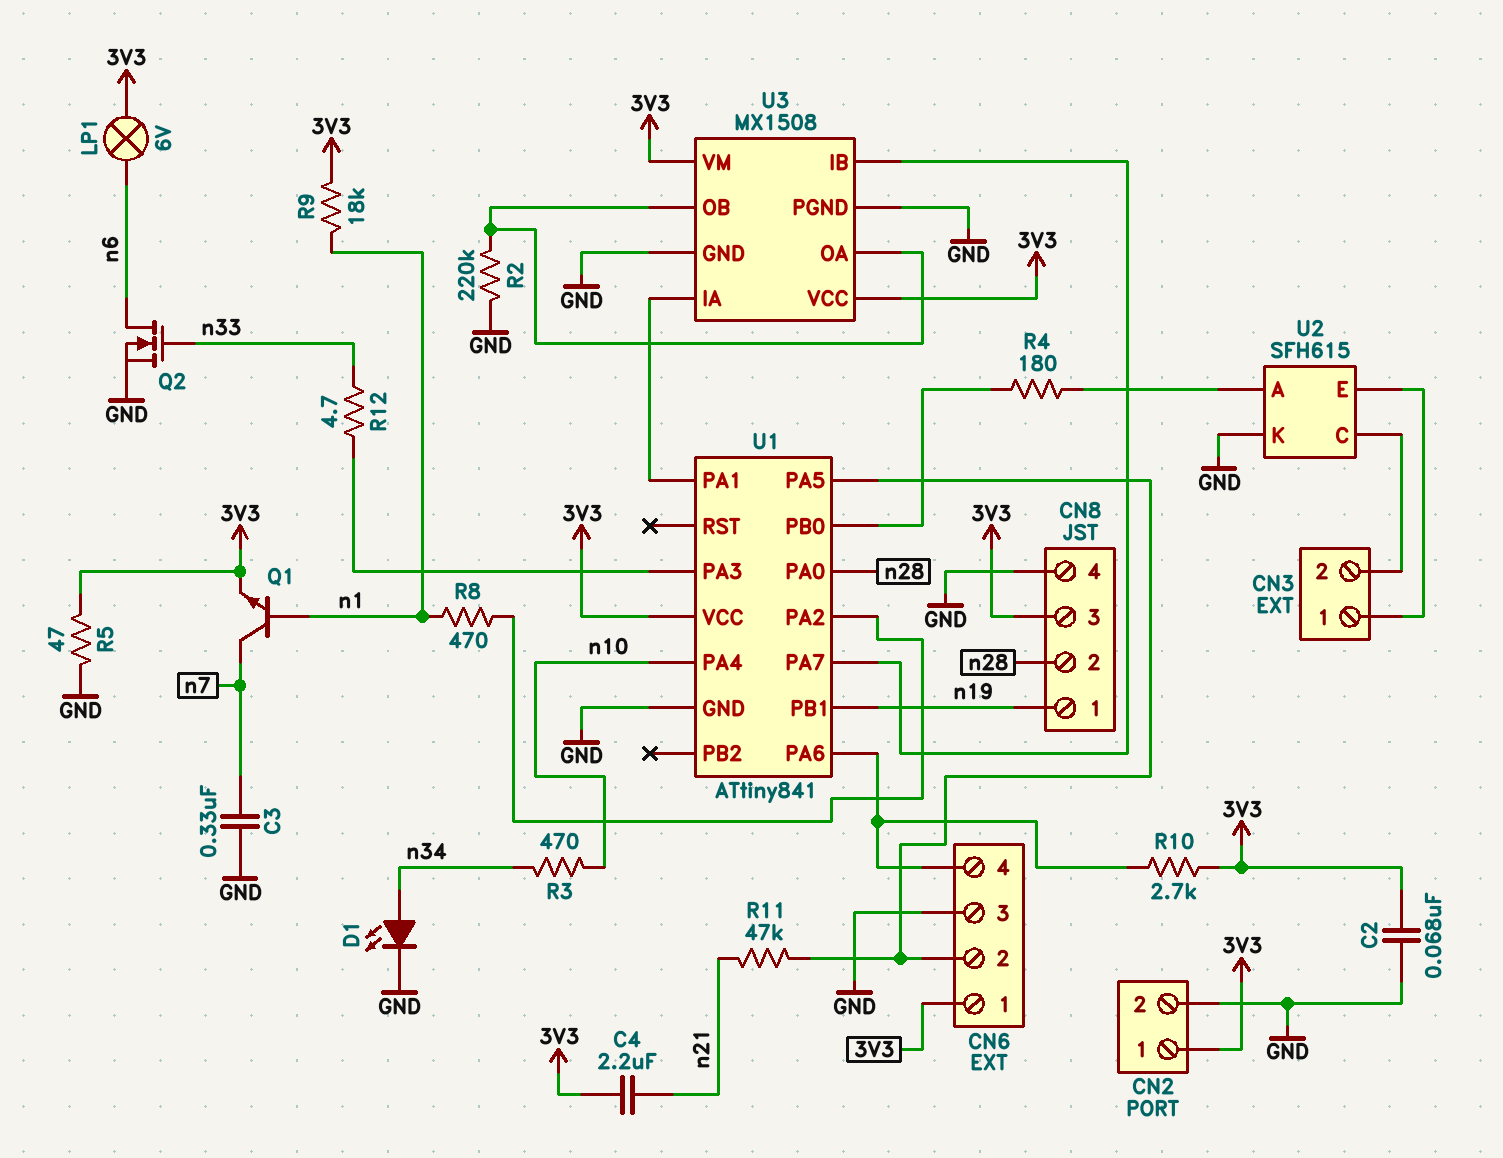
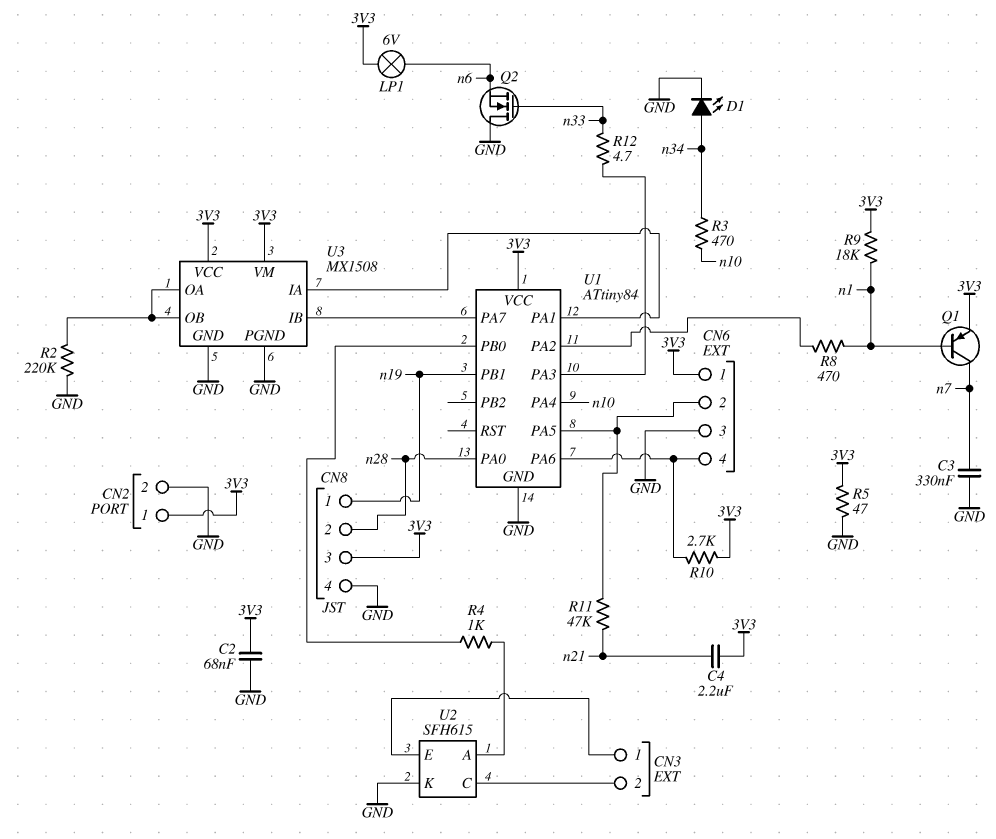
Q1: NPN (B n1, C n7, E 3V3) -> PNP (B n1, C n7, E 3V3)
Q2: NMOS (G n33, D n6, S GND) -> NMOS (G n33, D GND, S n6)
R4: 180 (U1/PB0, U2/A) -> 1k (U1/PB0, U2/A)
U1: ATtiny841 -> ATtiny84

